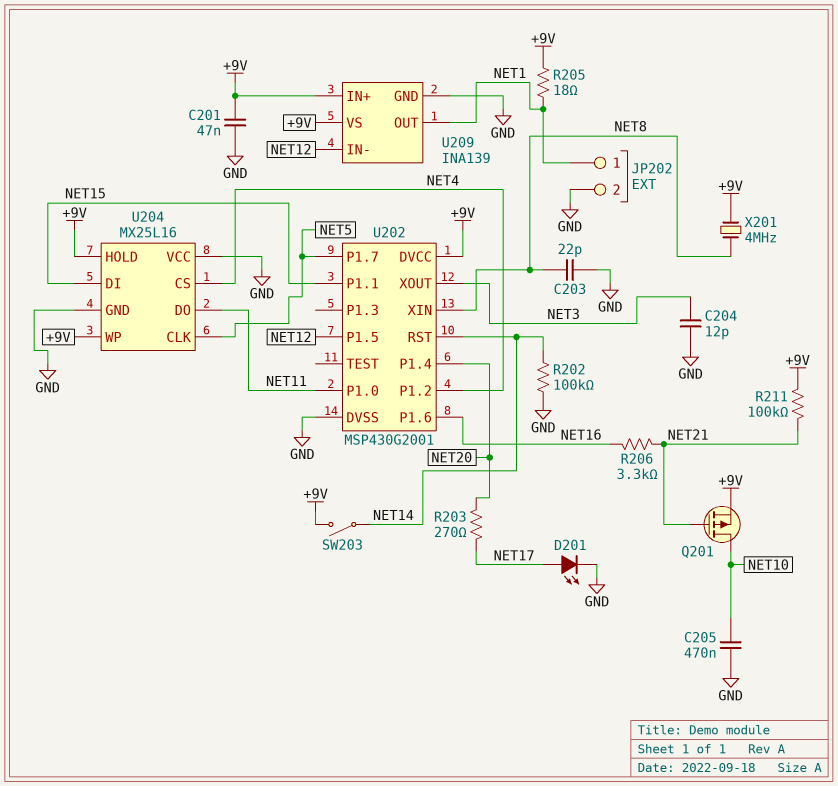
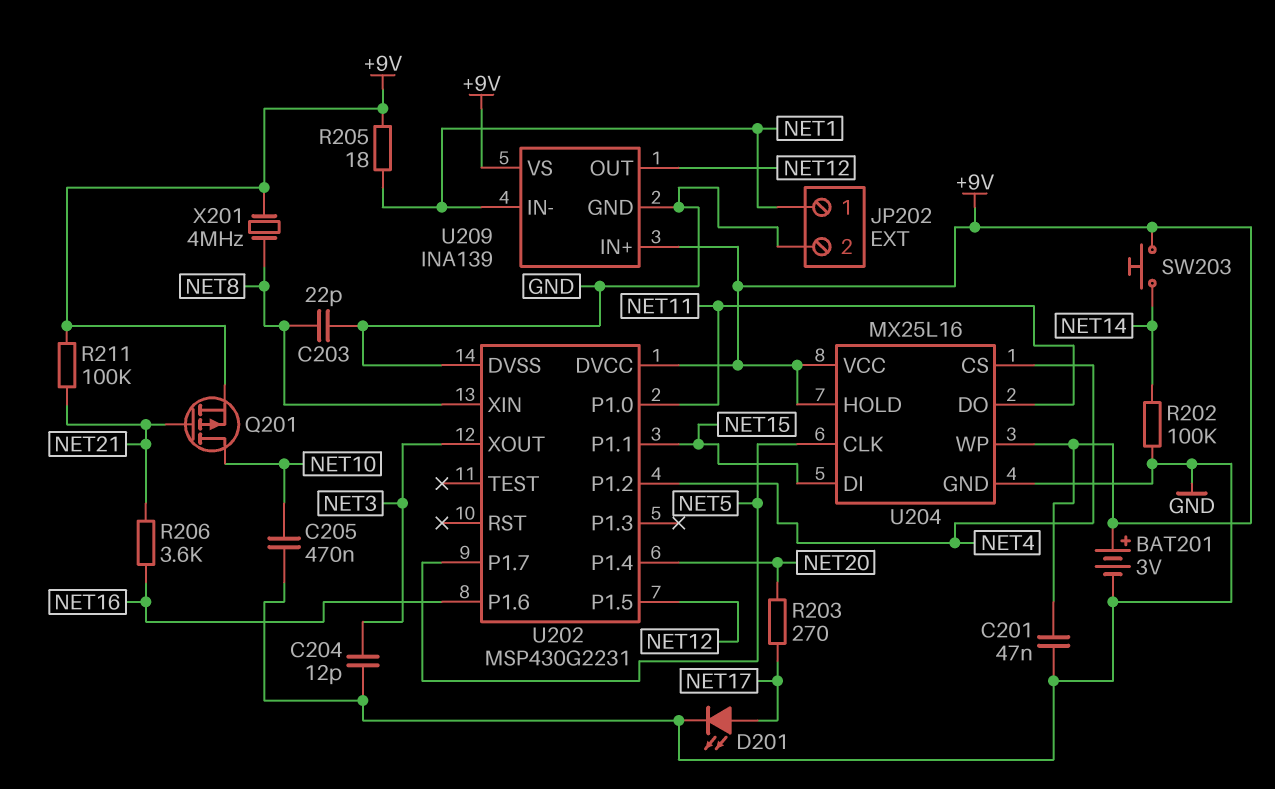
BAT201: none -> 3V (plus +9V, minus GND)
R206: 3.3k (NET16, NET21) -> 3.6k (NET16, NET21)
SW203: switch (+9V, NET14) -> button (+9V, NET14)
U202: MSP430G2001 -> MSP430G2231
U202 pin RST: NET14 -> none
U204 pin VCC: GND -> +9V
U209 pin IN-: NET12 -> NET1
U209 pin OUT: NET1 -> NET12

